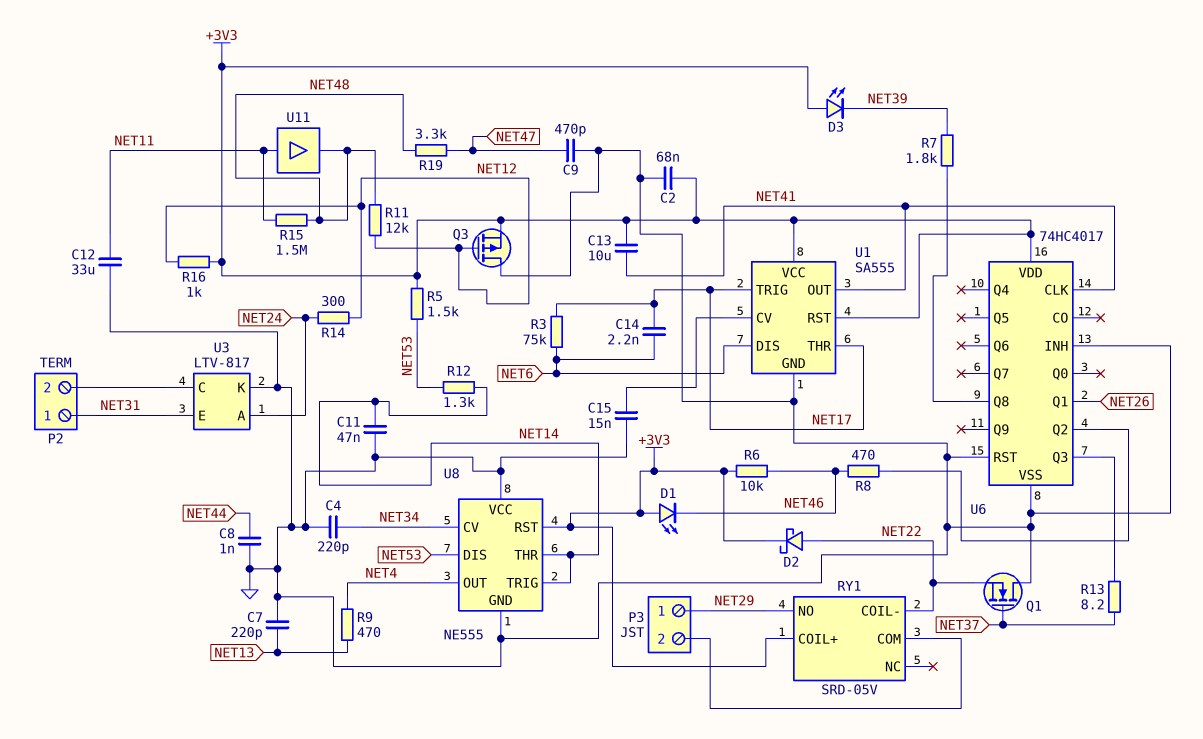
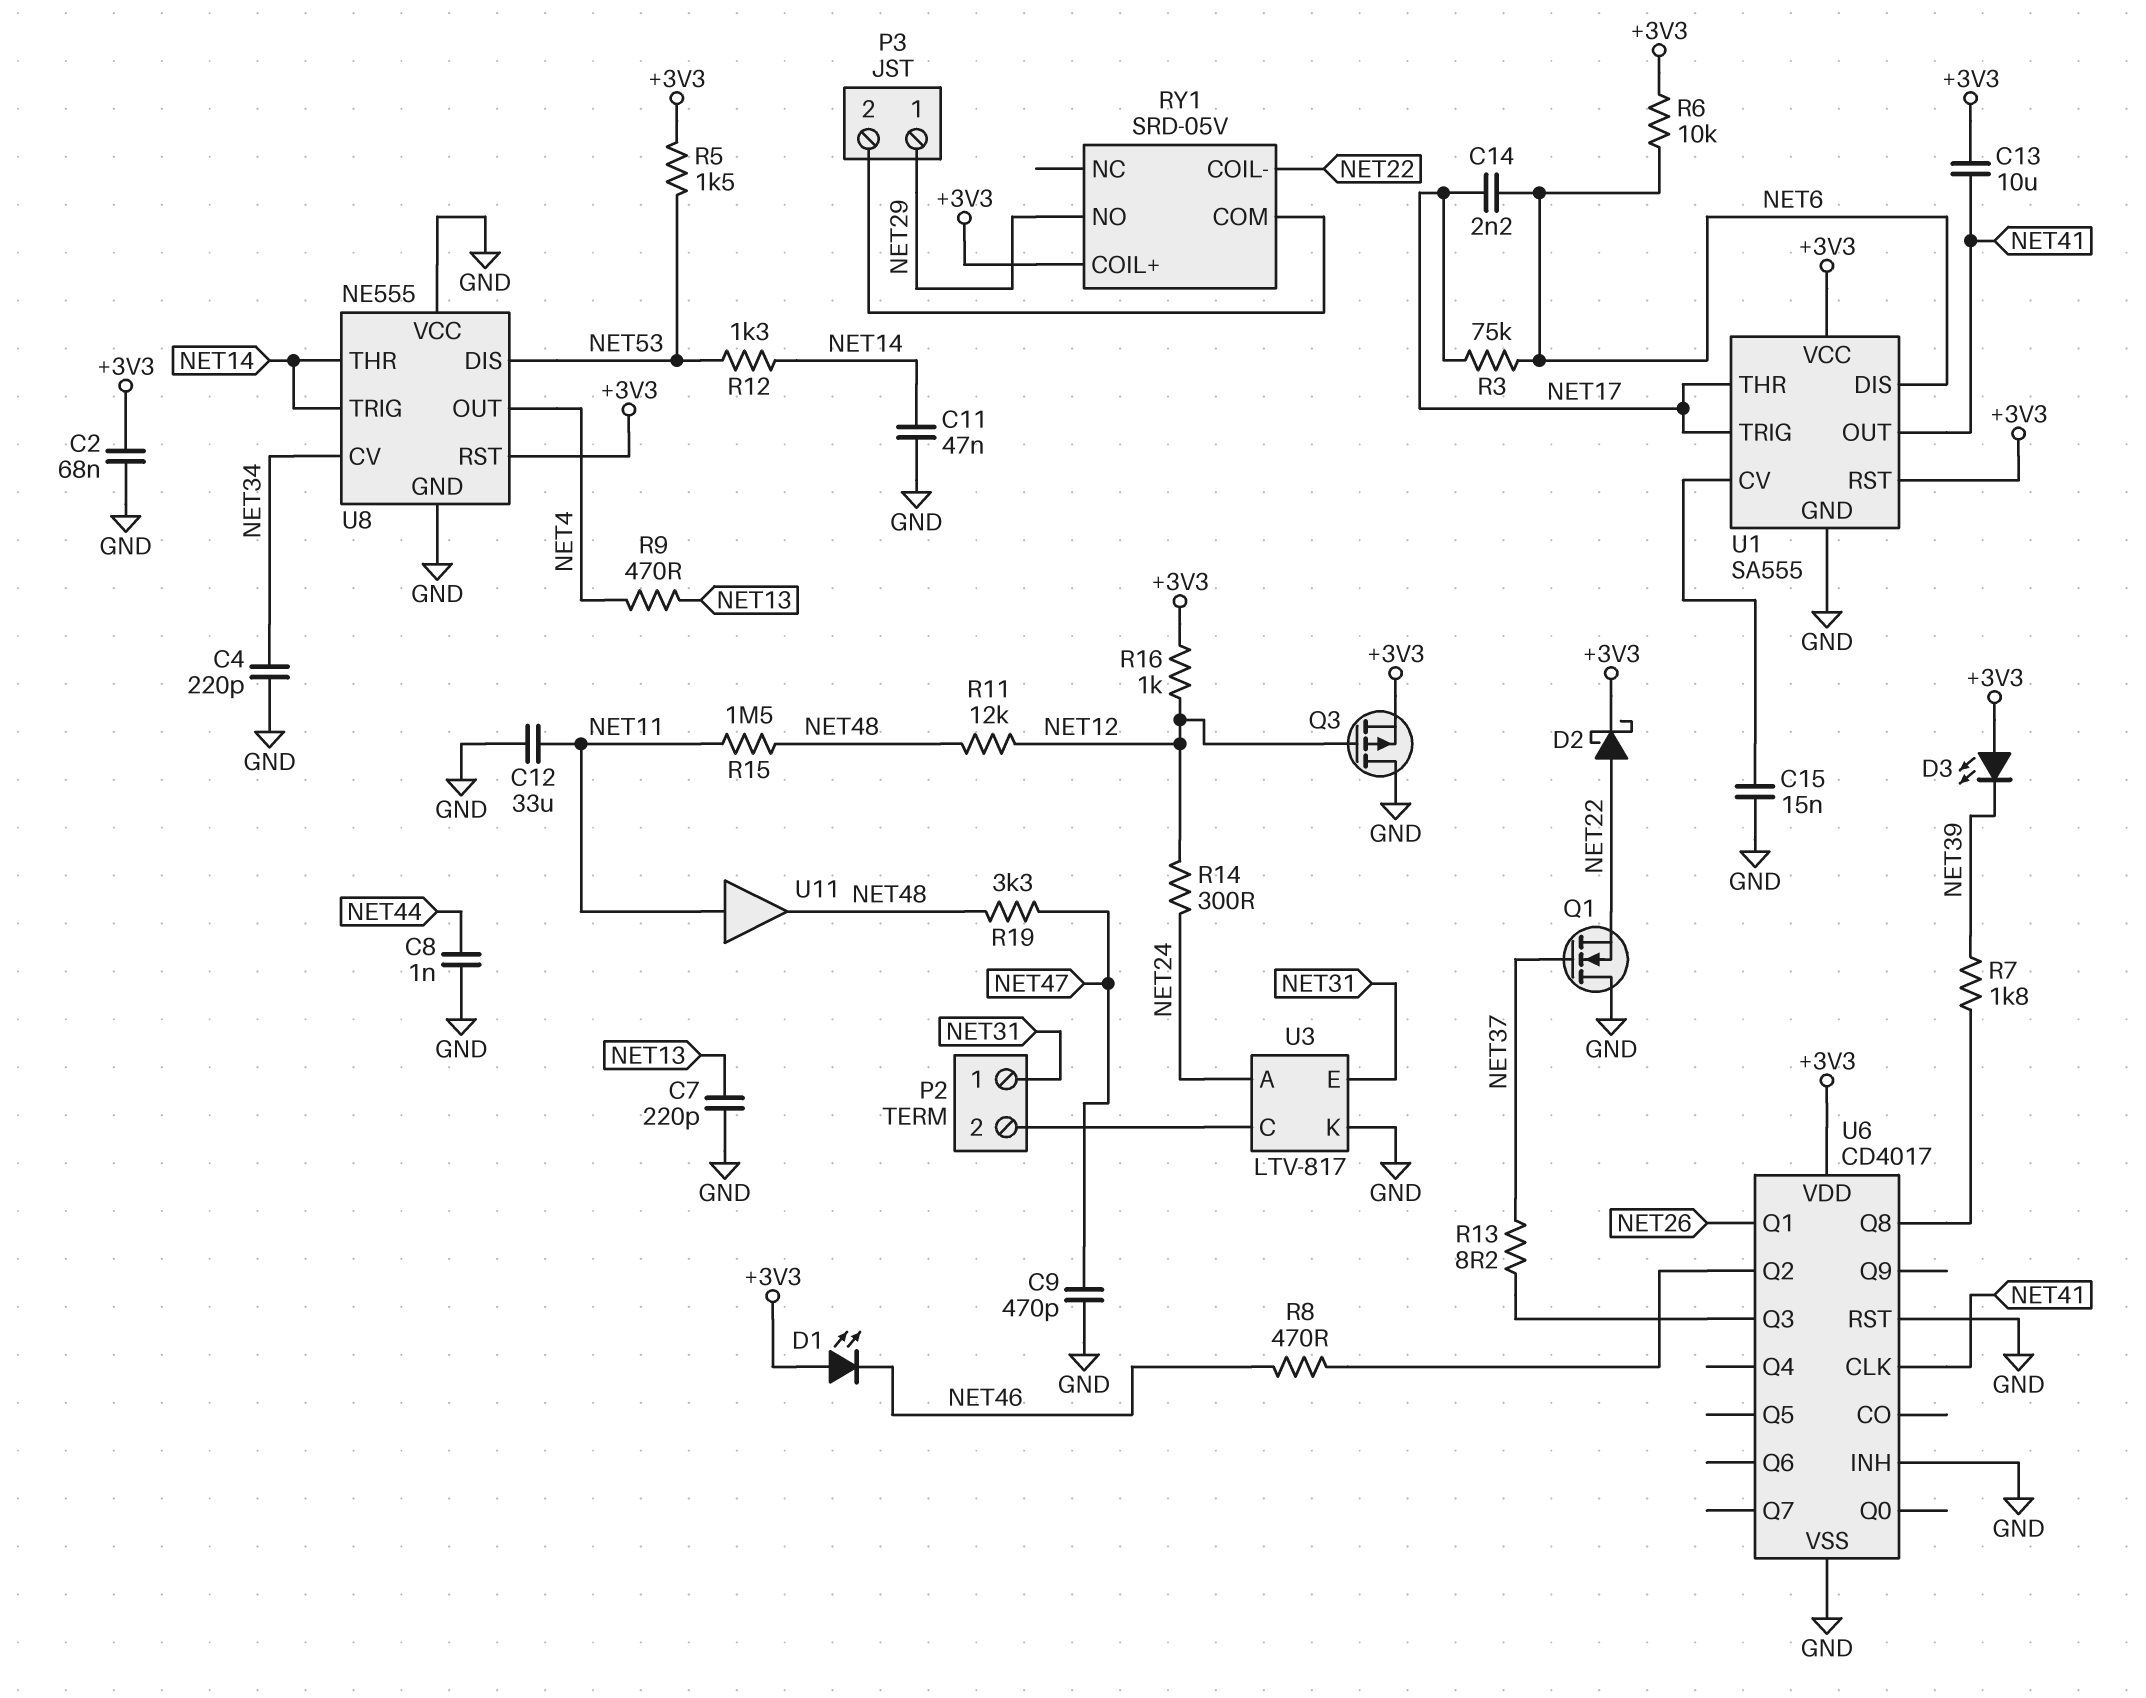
R6: 10k (+3V3, NET46) -> 10k (+3V3, NET6)
U6: 74HC4017 -> CD4017

